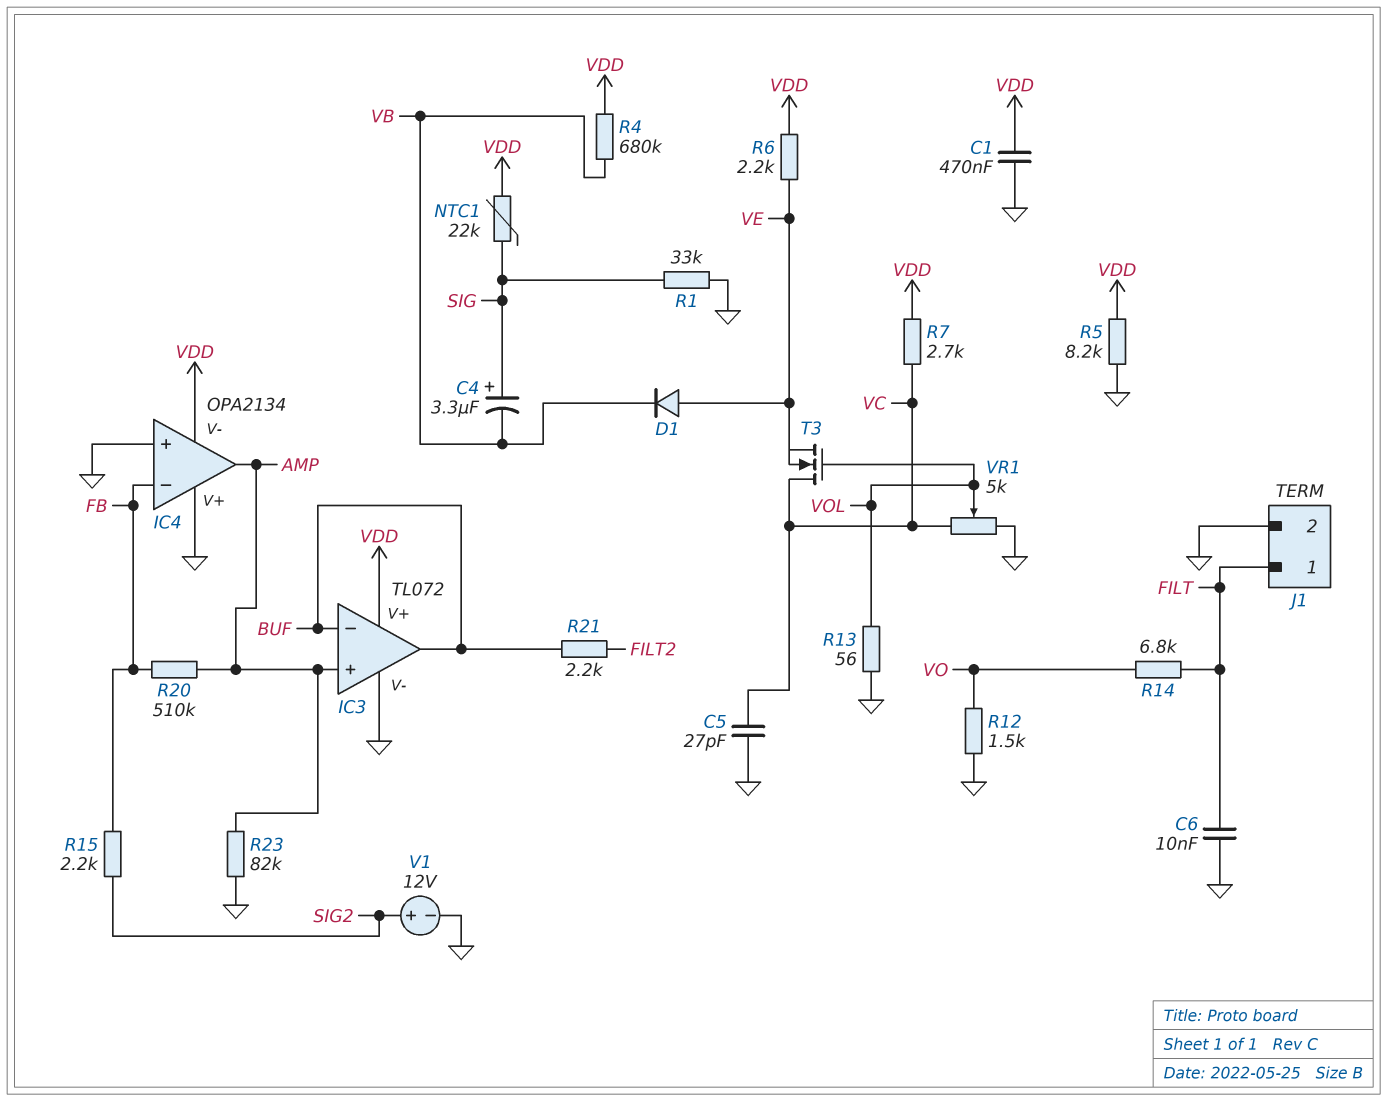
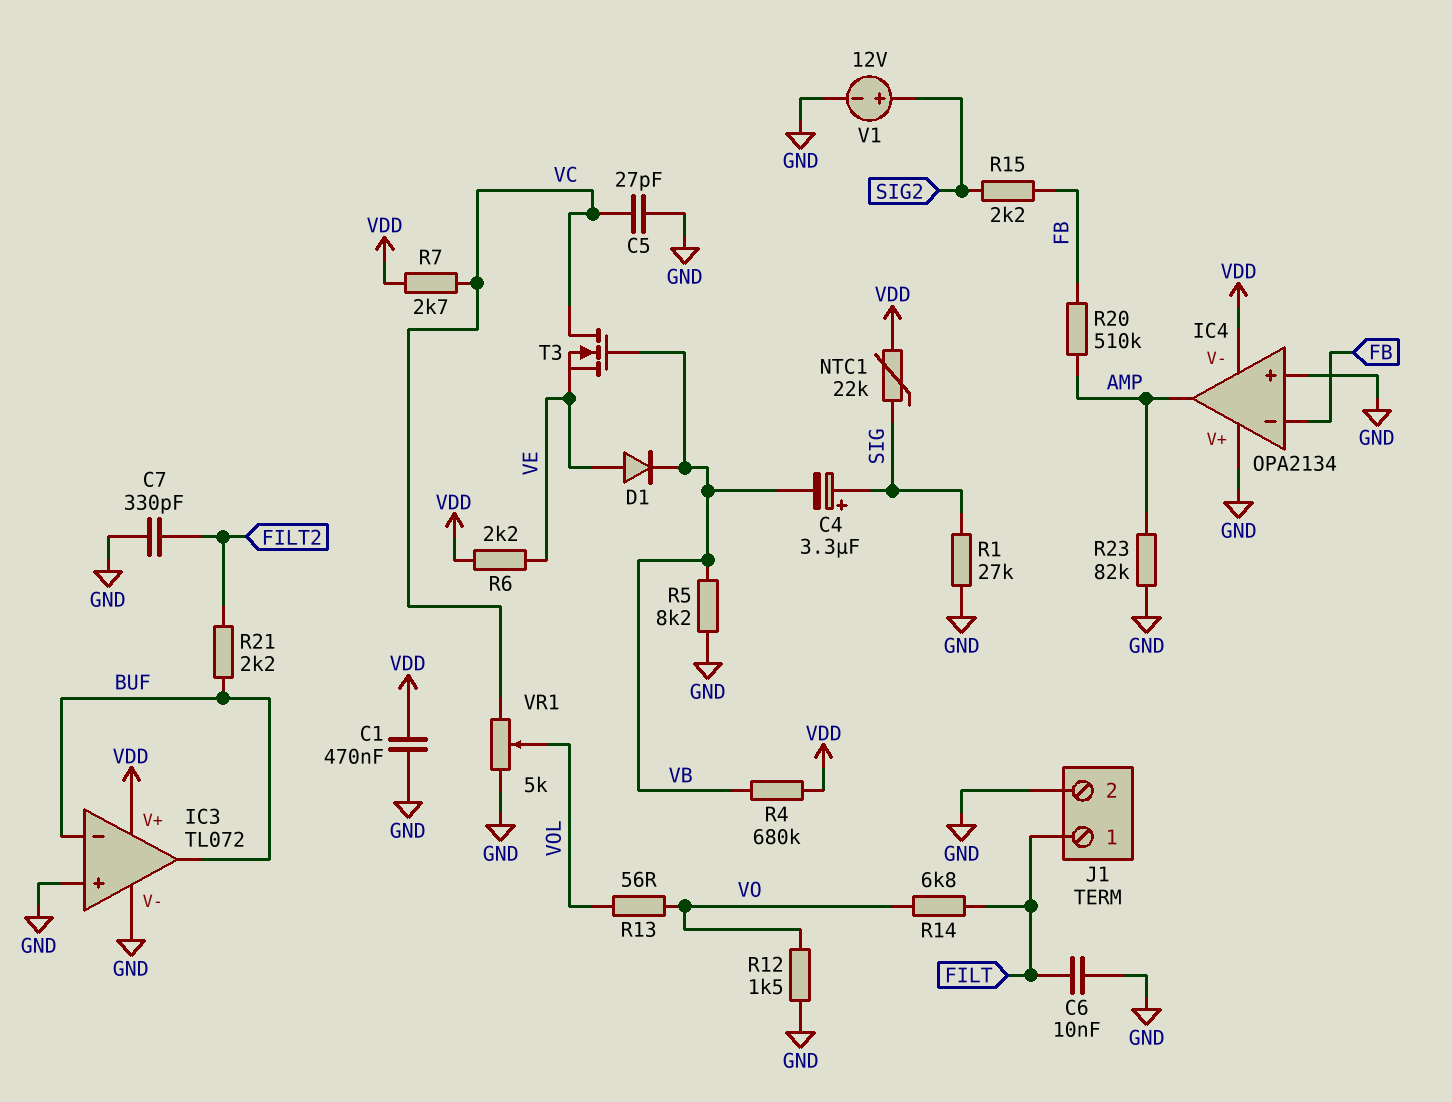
C7: none -> 330pF (FILT2, GND)
IC3 pin in+: AMP -> GND
R1: 33k (GND, SIG) -> 27k (GND, SIG)
R5: 8.2k (GND, VDD) -> 8.2k (GND, VB)
R13: 56 (GND, VOL) -> 56 (VO, VOL)
T3: NMOS (G VOL, D VC, S VE) -> NMOS (G VB, D VC, S VE)

